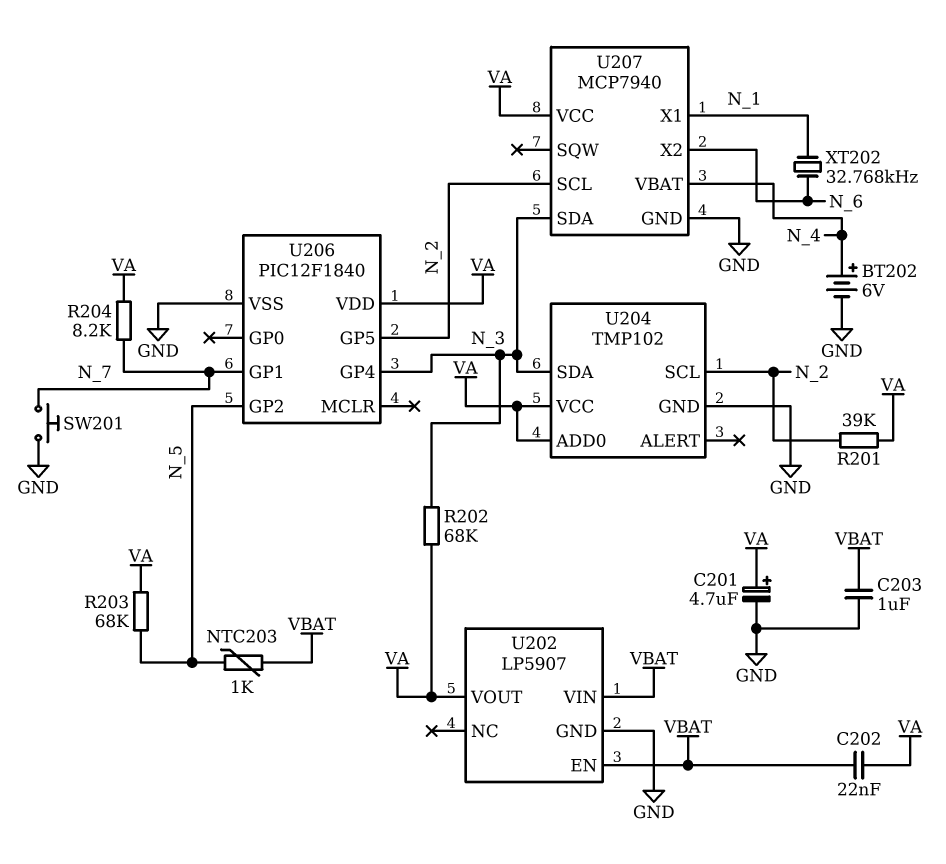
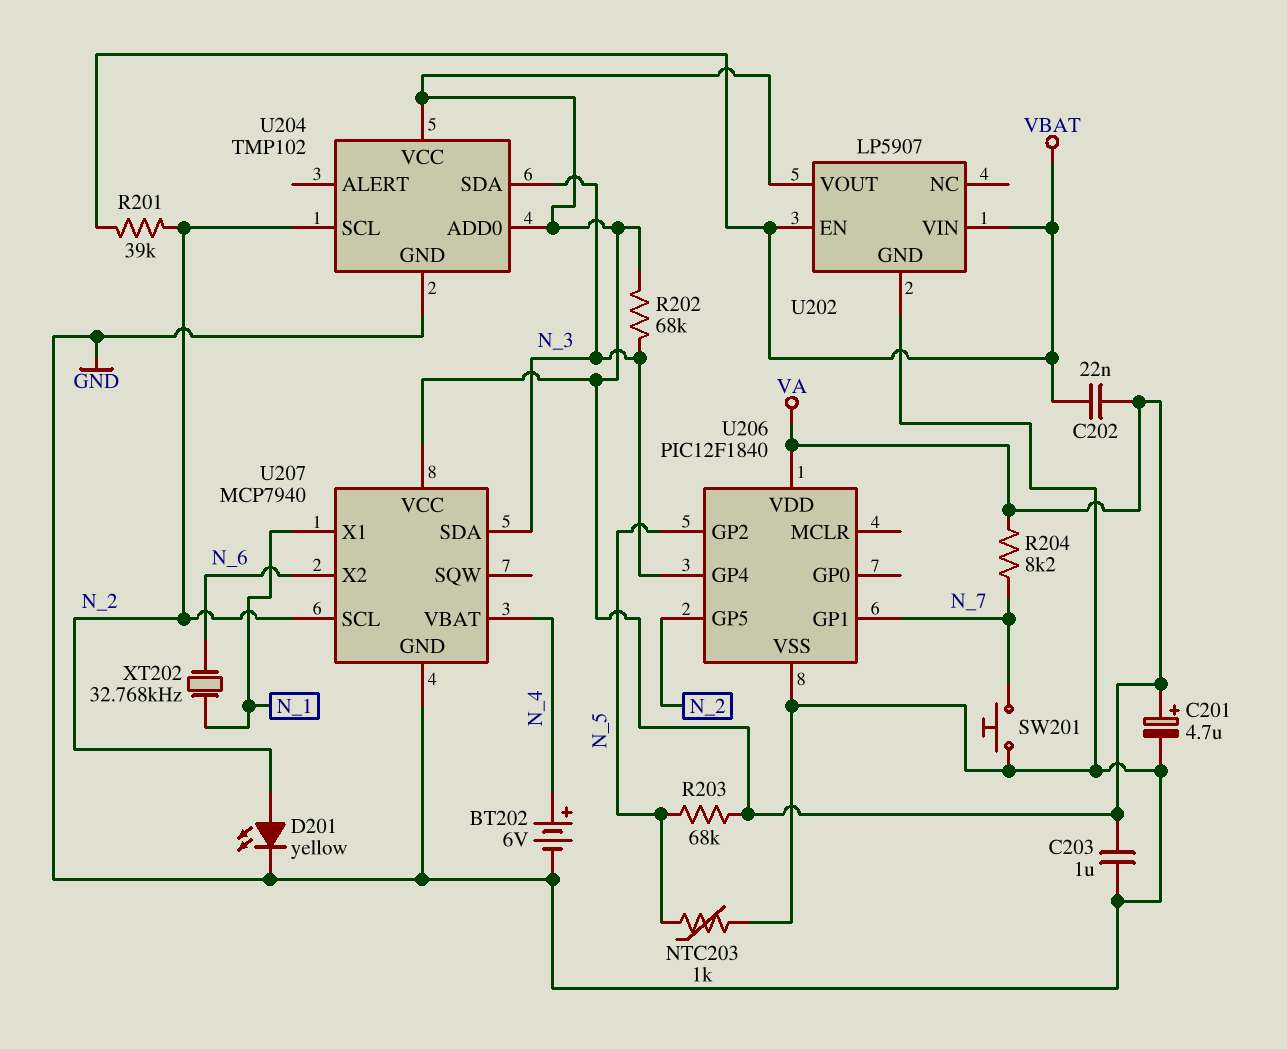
C203: 1uF (GND, VBAT) -> 1uF (GND, VA)
D201: none -> LED yellow (A N_2, K GND)
NTC203: 1k (N_5, VBAT) -> 1k (GND, N_5)
R201: 39k (N_2, VA) -> 39k (N_2, VBAT)

